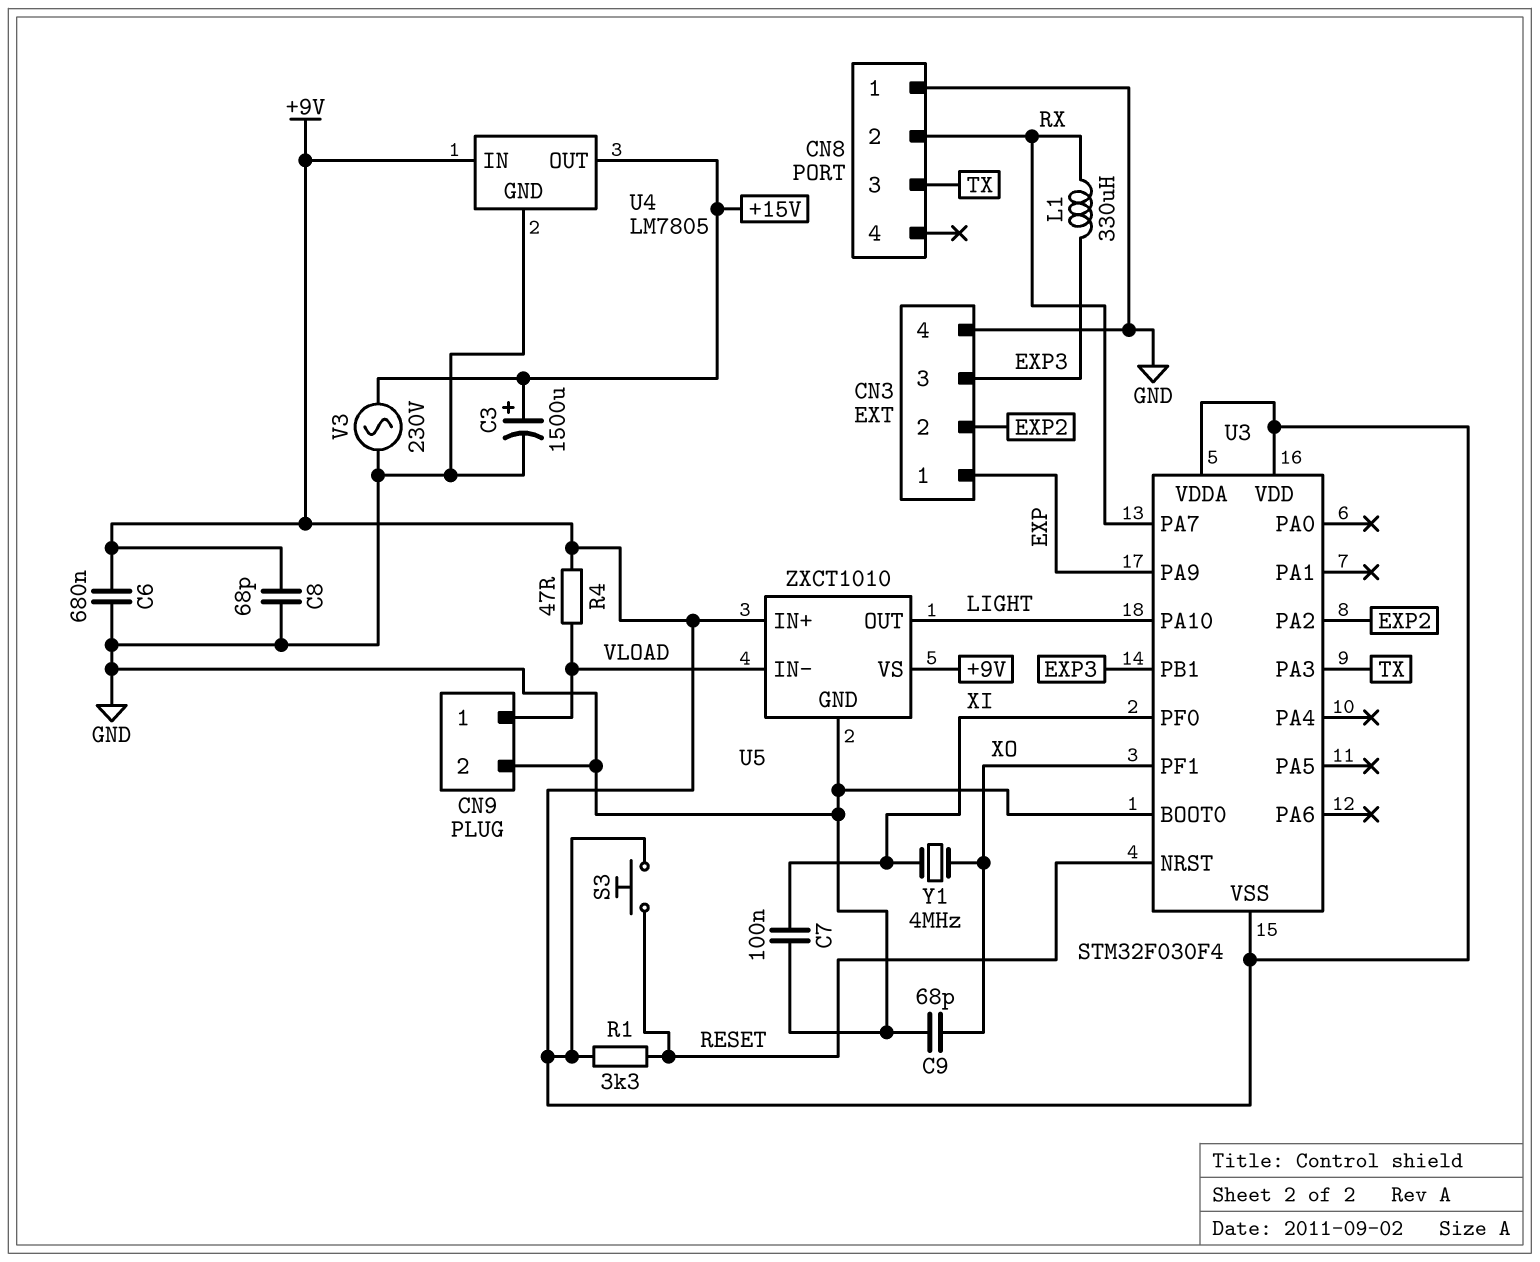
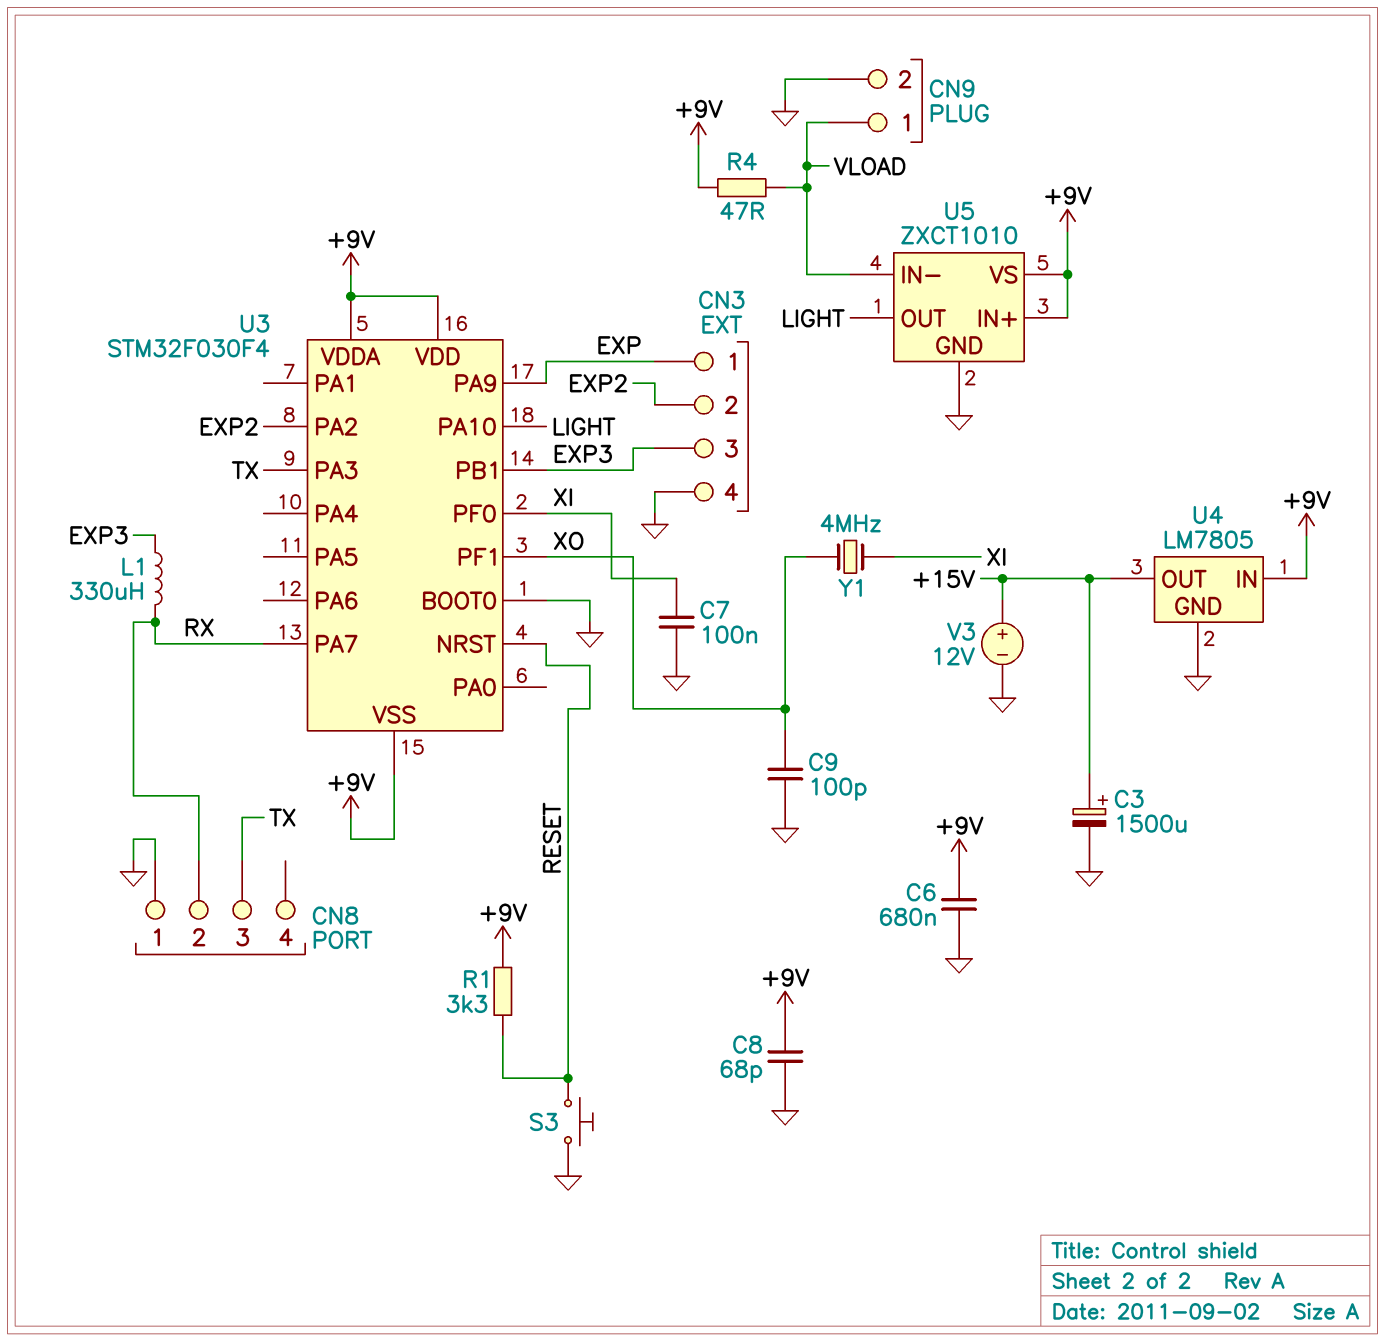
C9: 68pF (GND, XO) -> 100pF (GND, XO)
S3: button (+9V, RESET) -> button (GND, RESET)
V3: AC 230V (+15V, GND) -> 12V (plus +15V, minus GND)

